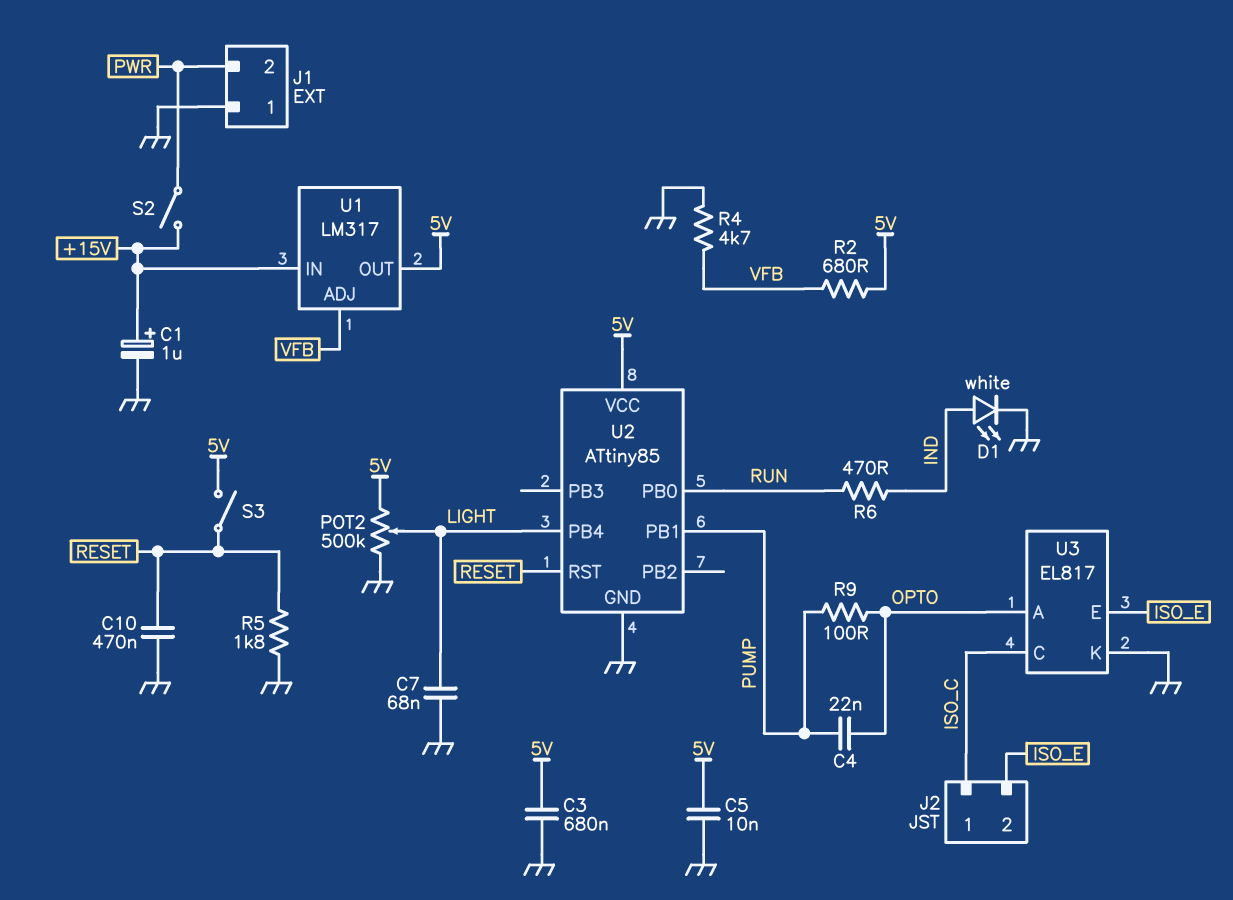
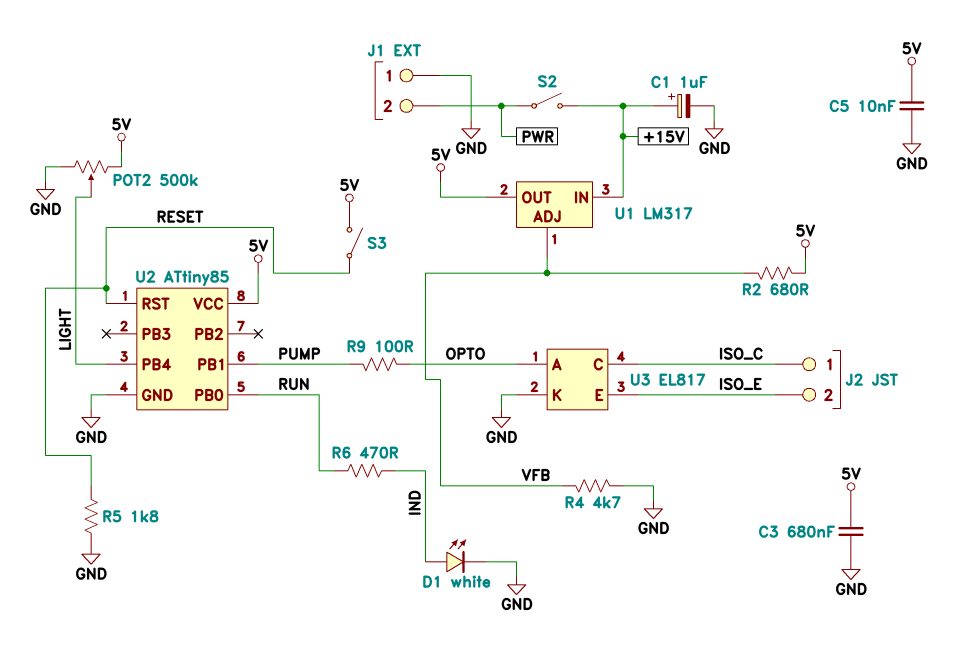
C4: 22nF (OPTO, PUMP) -> none
C7: 68nF (GND, LIGHT) -> none
C10: 470nF (GND, RESET) -> none

